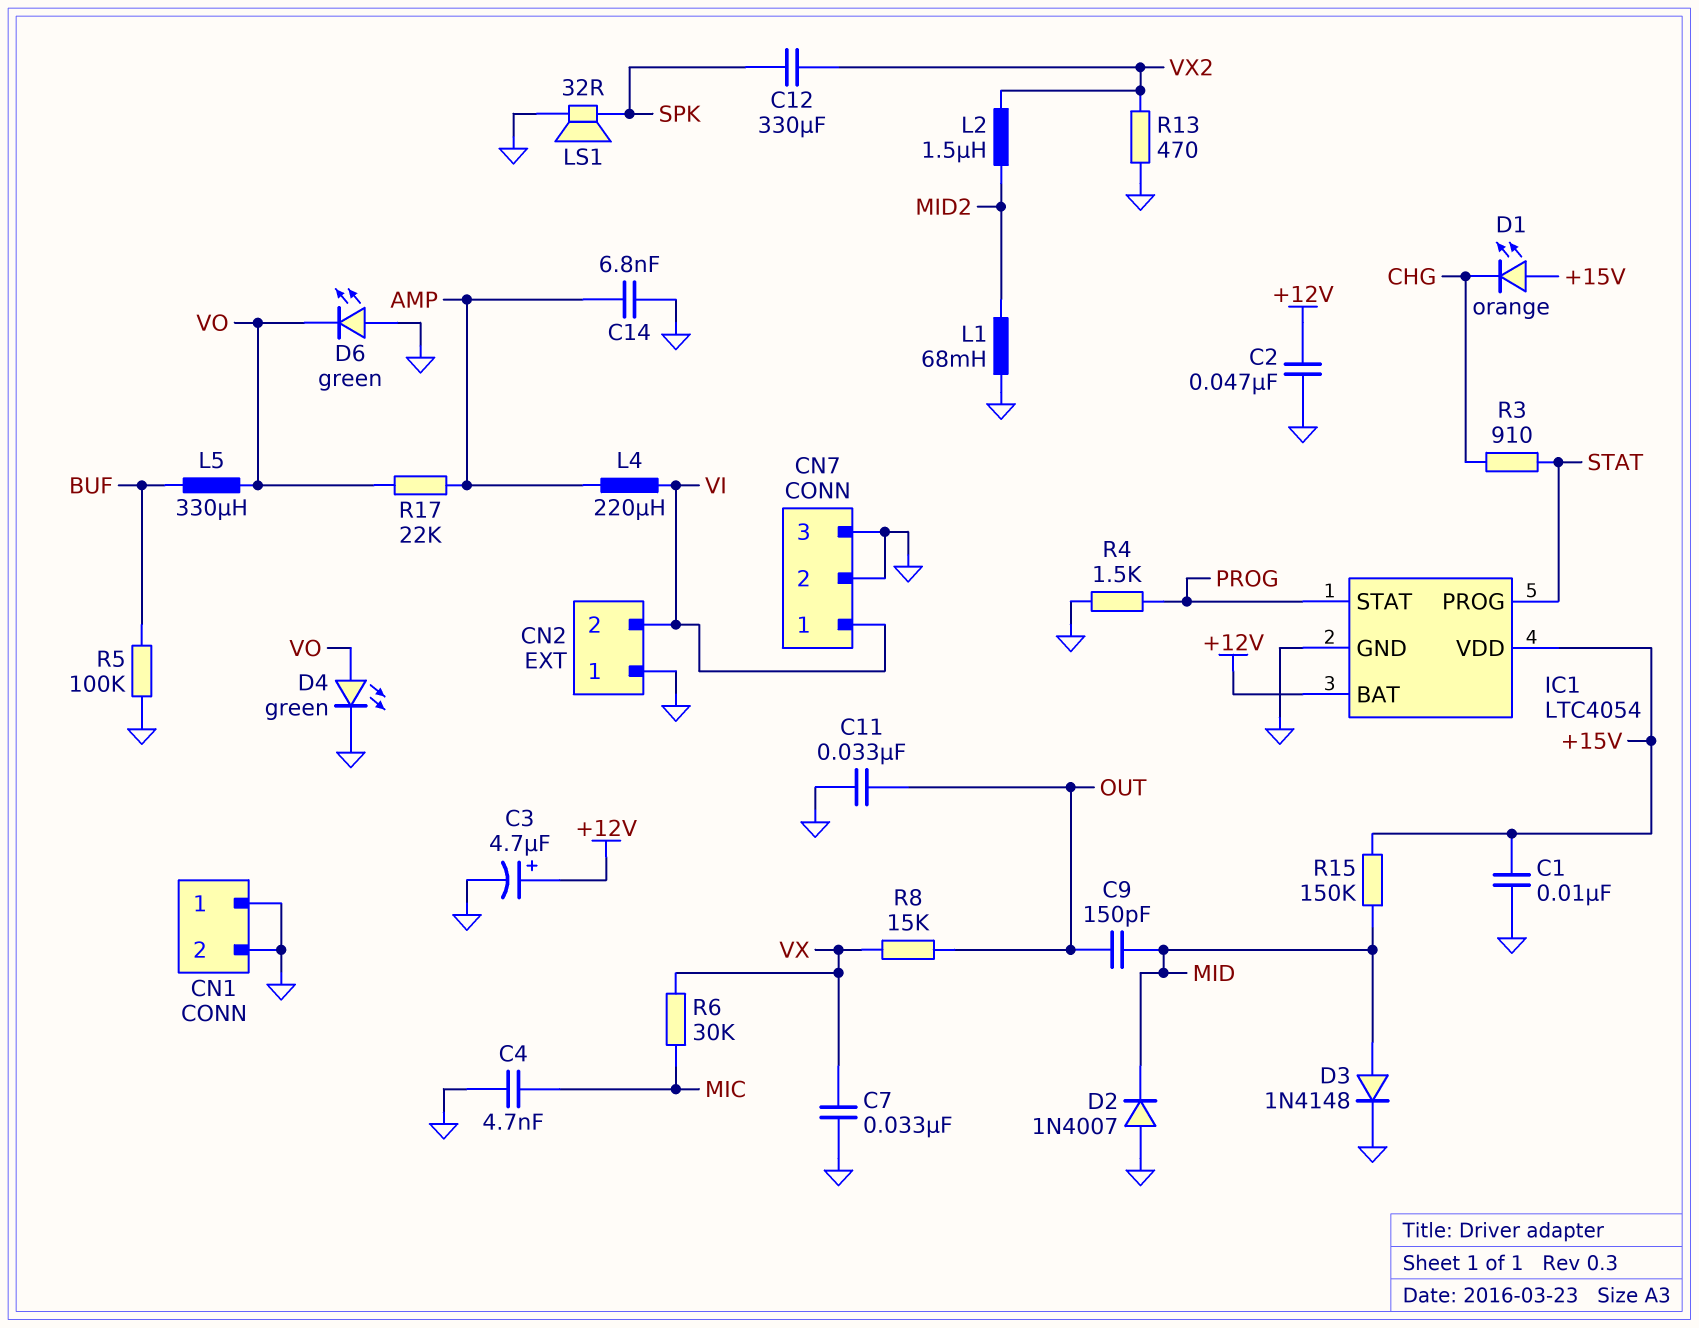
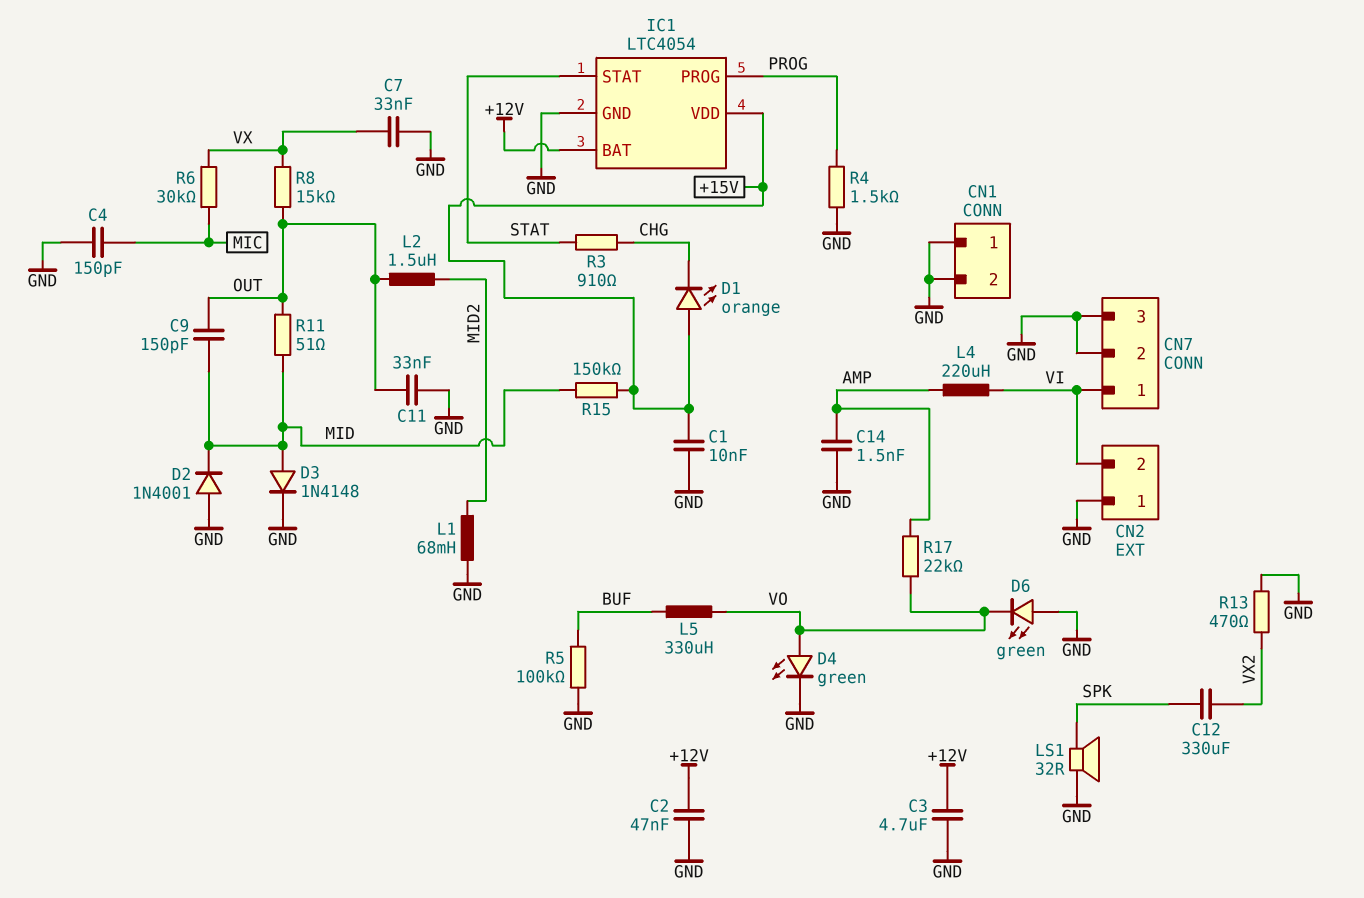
C3: 4.7uF (plus +12V, minus GND) -> 4.7uF (+12V, GND)
C4: 4.7nF (GND, MIC) -> 150pF (GND, MIC)
C14: 6.8nF (AMP, GND) -> 1.5nF (AMP, GND)
D2: diode 1N4007 (A GND, K MID) -> diode 1N4001 (A GND, K MID)
IC1 pin PROG: STAT -> PROG
IC1 pin STAT: PROG -> STAT
L2: 1.5uH (MID2, VX2) -> 1.5uH (MID2, OUT)
R11: none -> 51 (MID, OUT)

